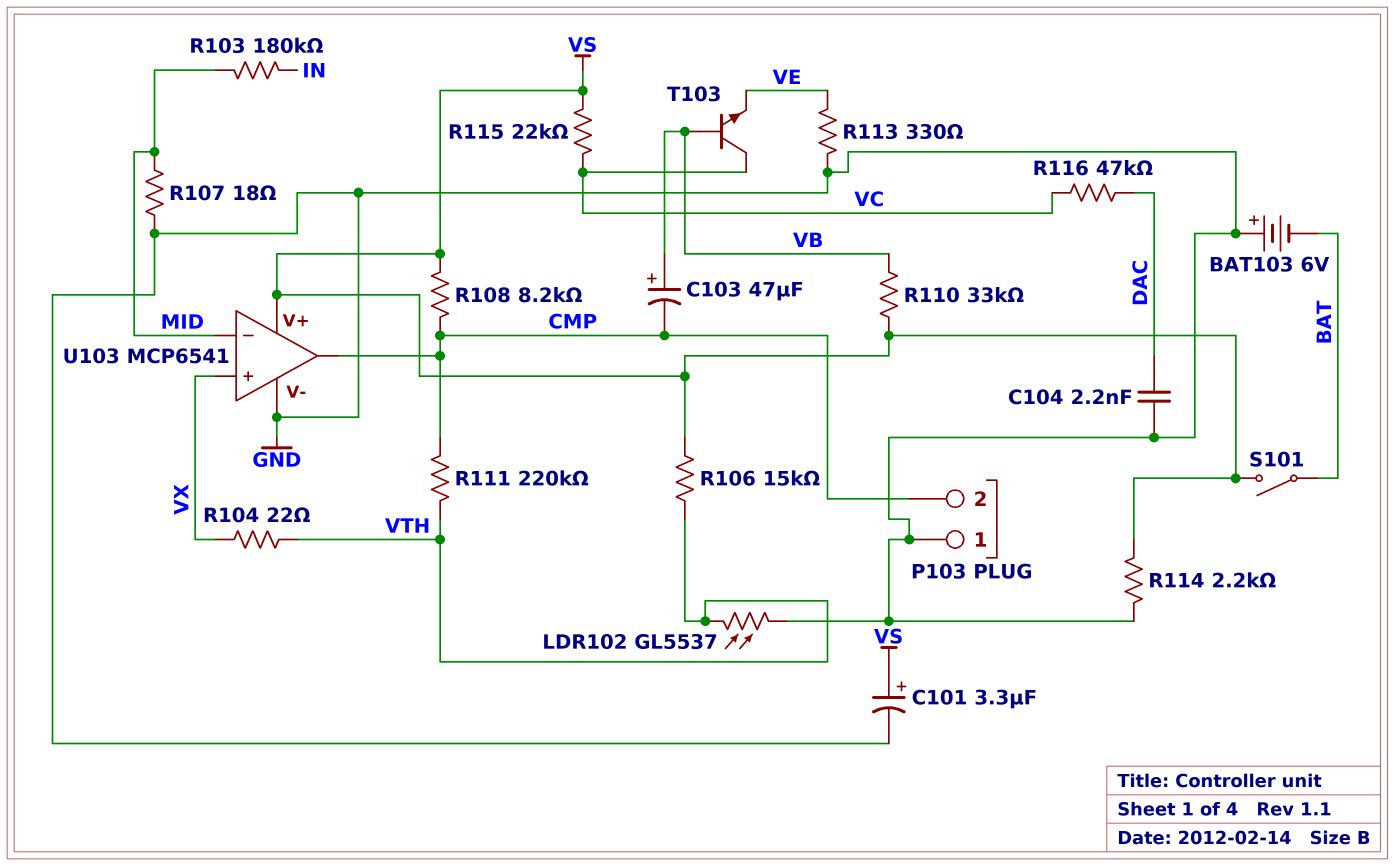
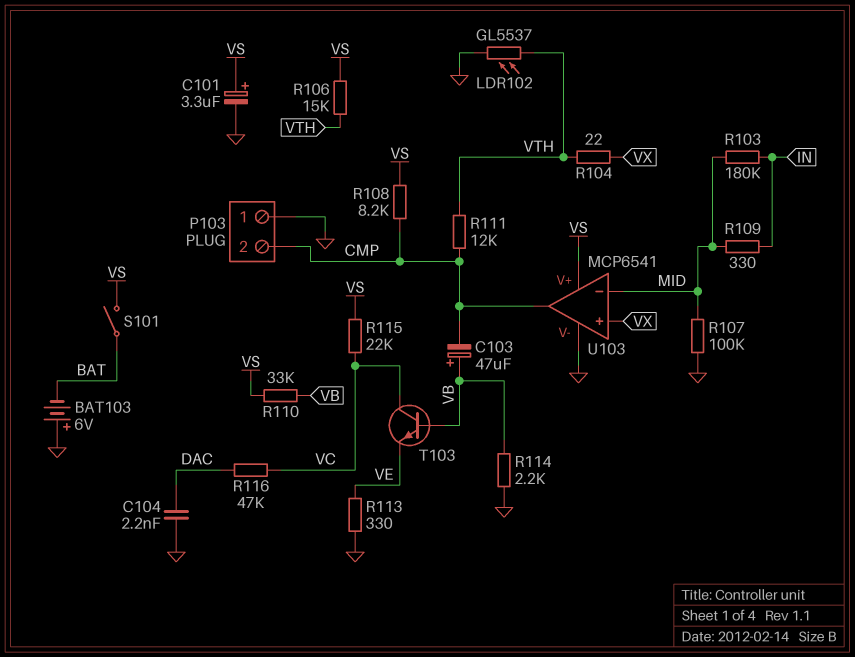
R107: 18 (GND, MID) -> 100k (GND, MID)
R109: none -> 330 (IN, MID)
R111: 220k (CMP, VTH) -> 12k (CMP, VTH)
R114: 2.2k (GND, VS) -> 2.2k (GND, VB)

